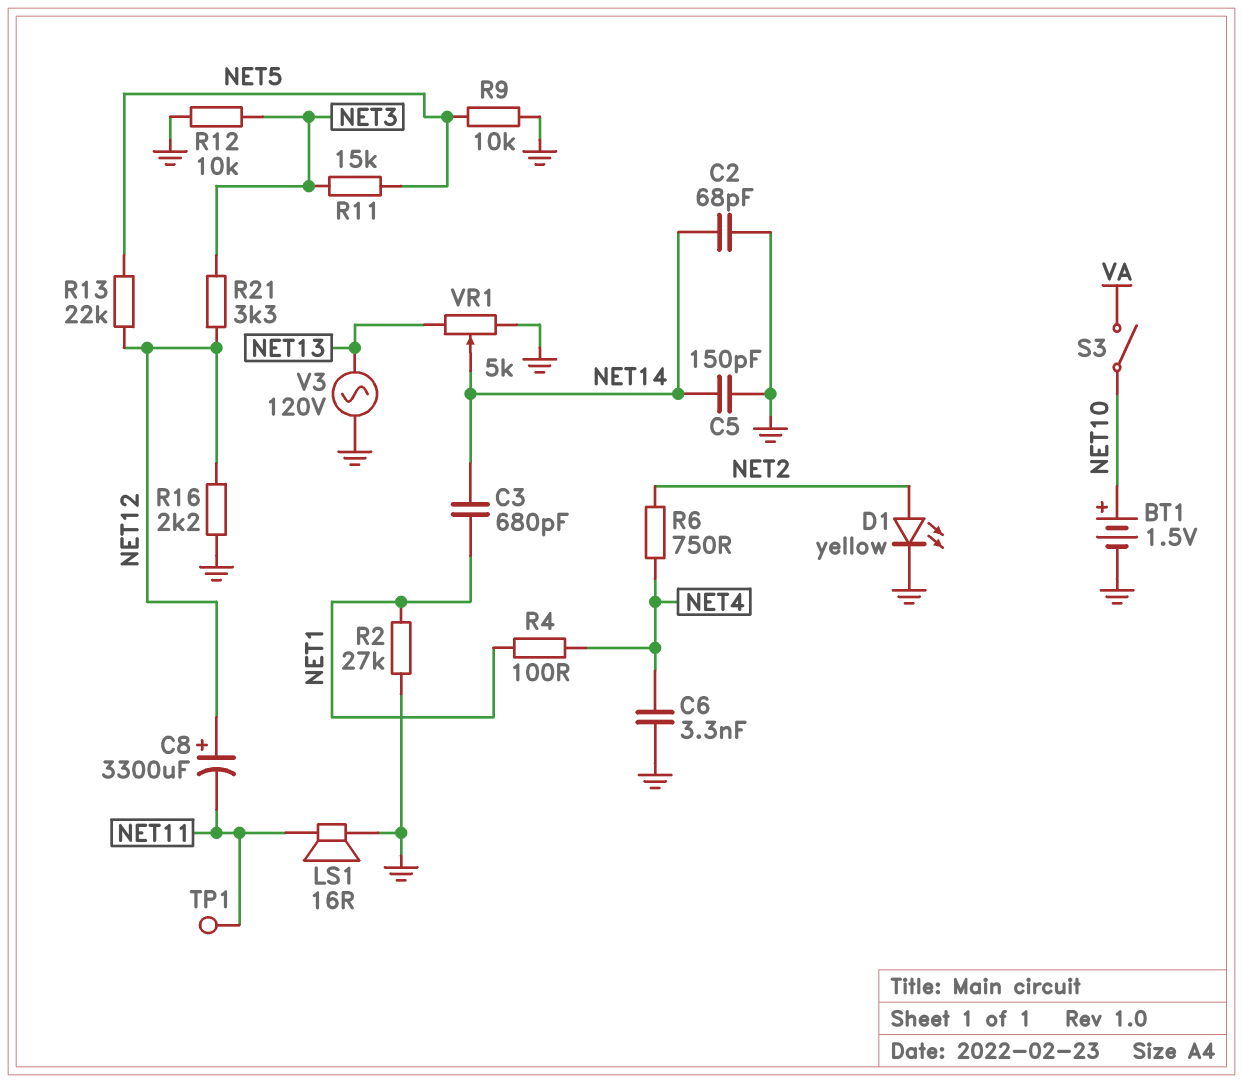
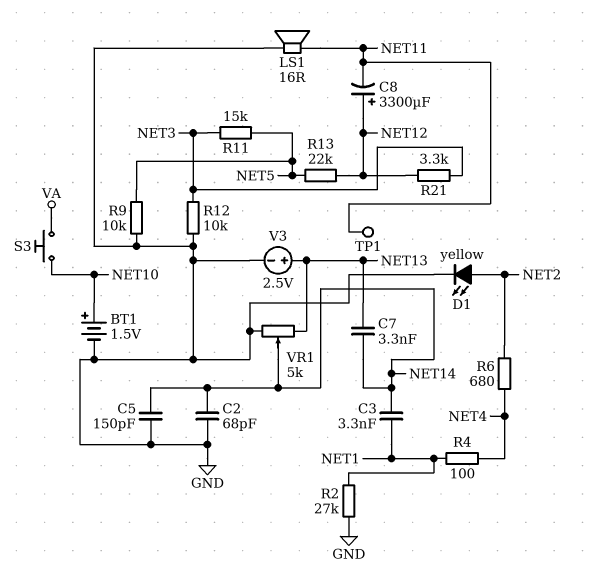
C3: 680pF (NET1, NET14) -> 3.3nF (NET1, NET14)
C6: 3.3nF (GND, NET4) -> none
C7: none -> 3.3nF (NET13, NET14)
R6: 750 (NET2, NET4) -> 680 (NET2, NET4)
R16: 2.2k (GND, NET12) -> none
S3: switch (NET10, VA) -> button (NET10, VA)
V3: AC 120V (GND, NET13) -> 2.5V (plus NET13, minus GND)

